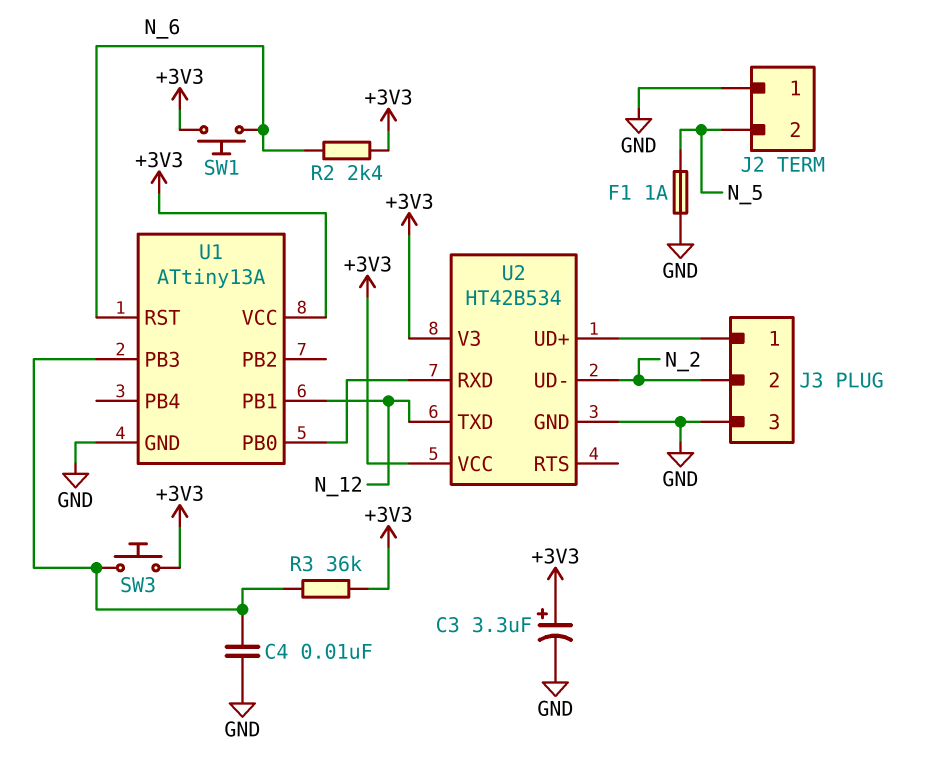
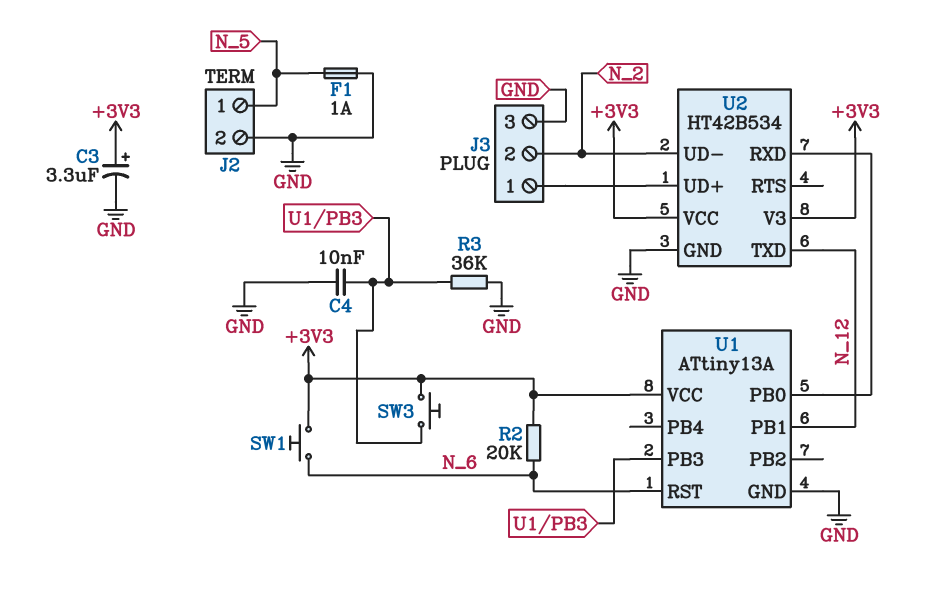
J2 pin 1: GND -> N_5
J2 pin 2: N_5 -> GND
R2: 2.4k (+3V3, N_6) -> 20k (+3V3, N_6)
R3: 36k (+3V3, U1/PB3) -> 36k (GND, U1/PB3)

